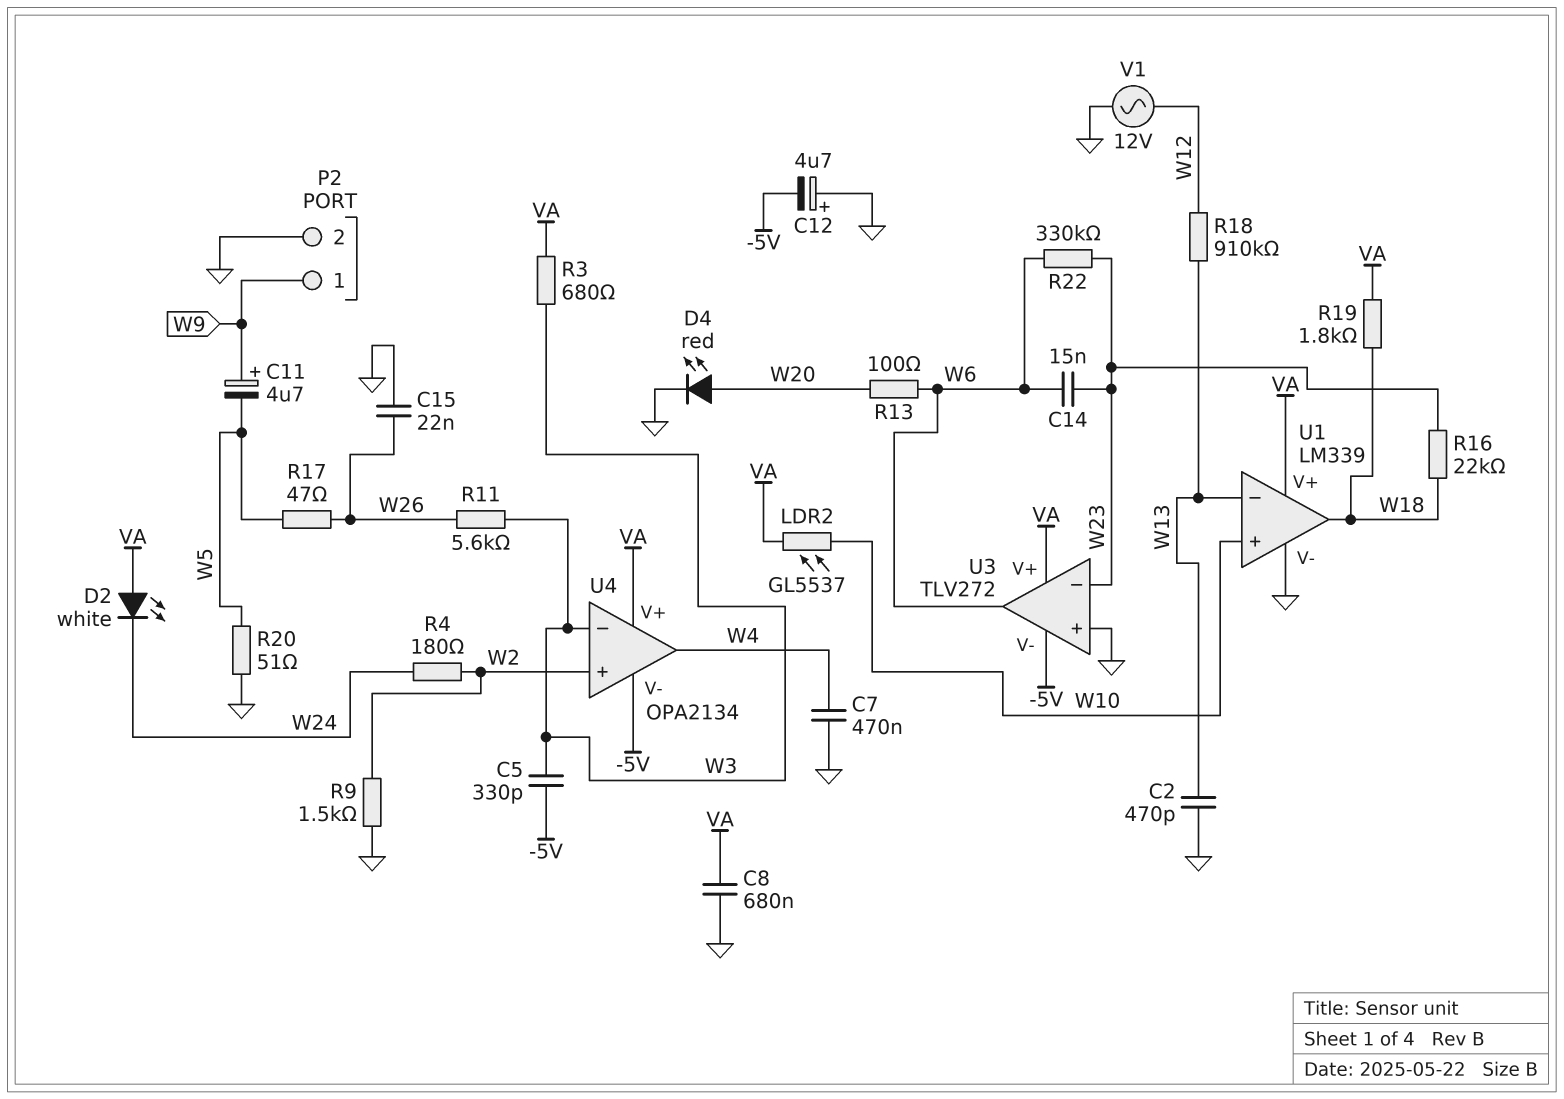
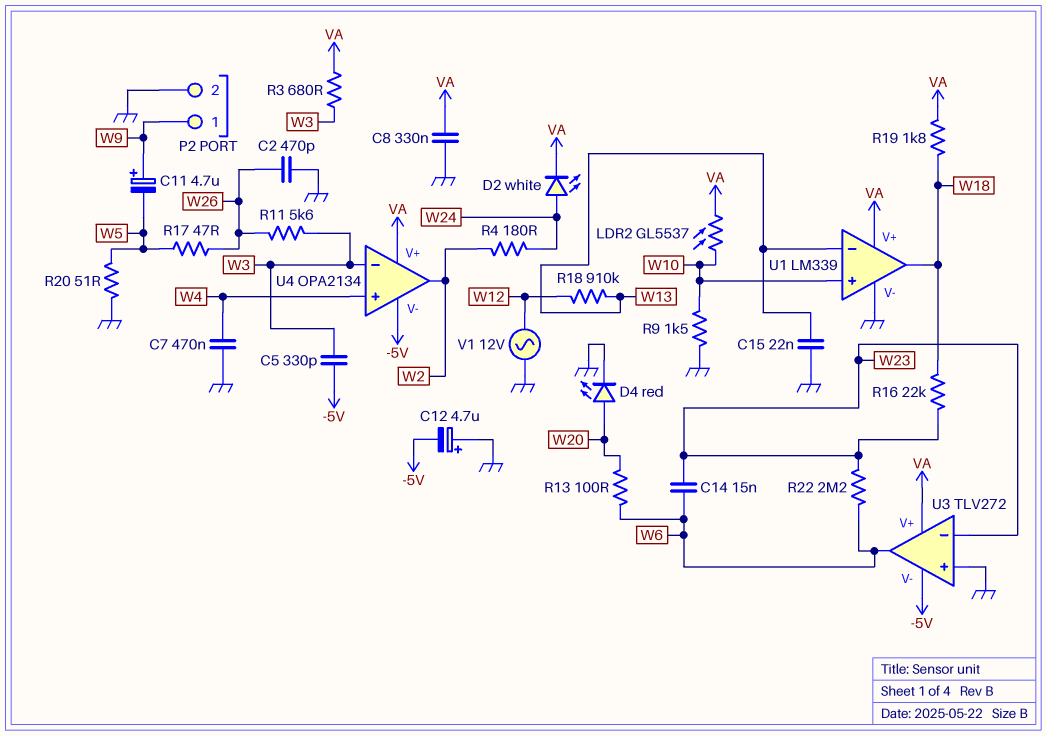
C2: 470pF (GND, W13) -> 470pF (GND, W26)
C8: 680nF (GND, VA) -> 330nF (GND, VA)
C15: 22nF (GND, W26) -> 22nF (GND, W13)
D2: LED white (A VA, K W24) -> LED white (A W24, K VA)
R9: 1.5k (GND, W2) -> 1.5k (GND, W10)
R22: 330k (W6, W23) -> 2.2M (W6, W23)
U4 pin in+: W2 -> W4
U4 pin out: W4 -> W2

